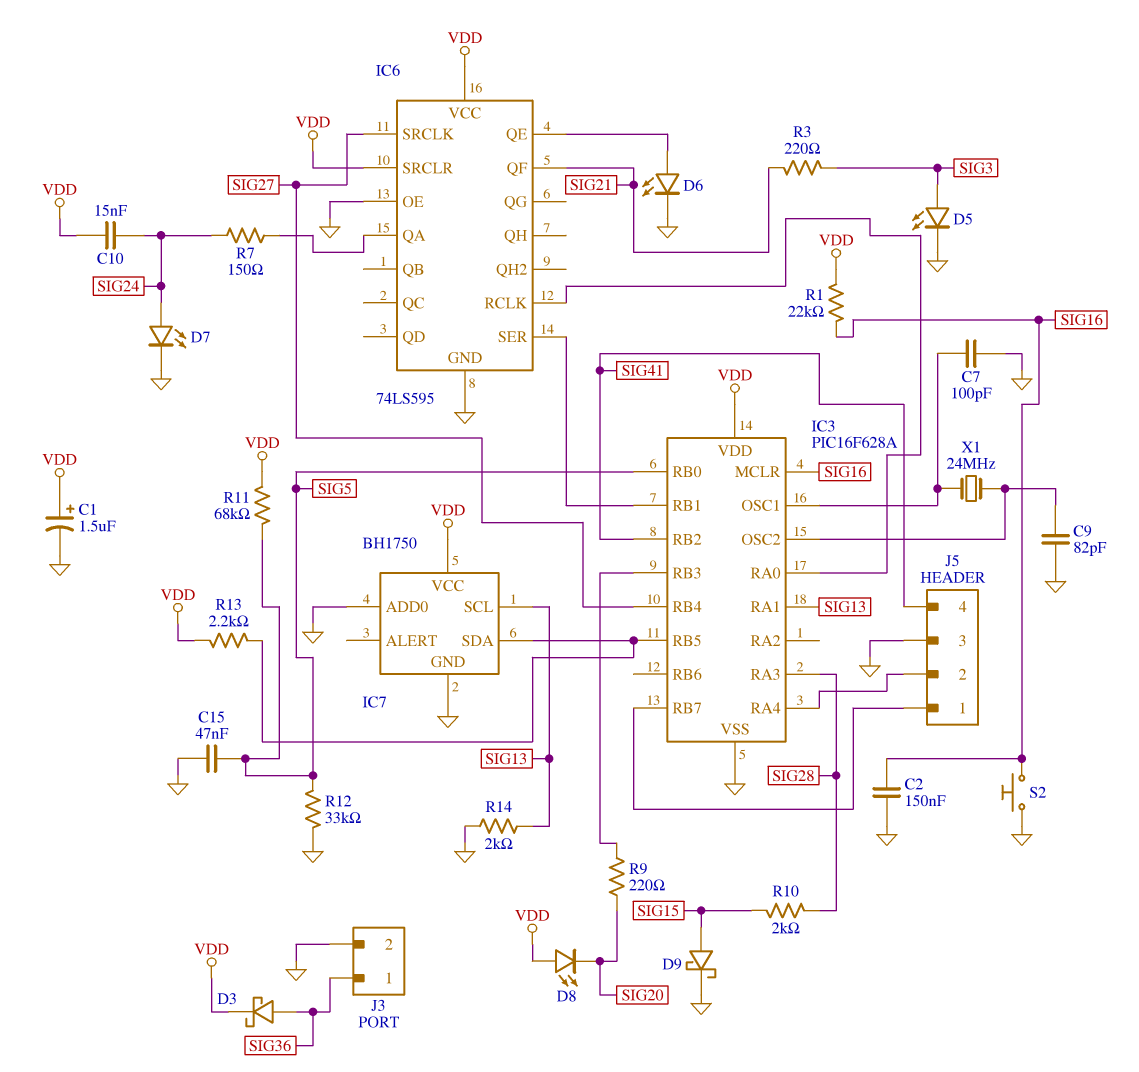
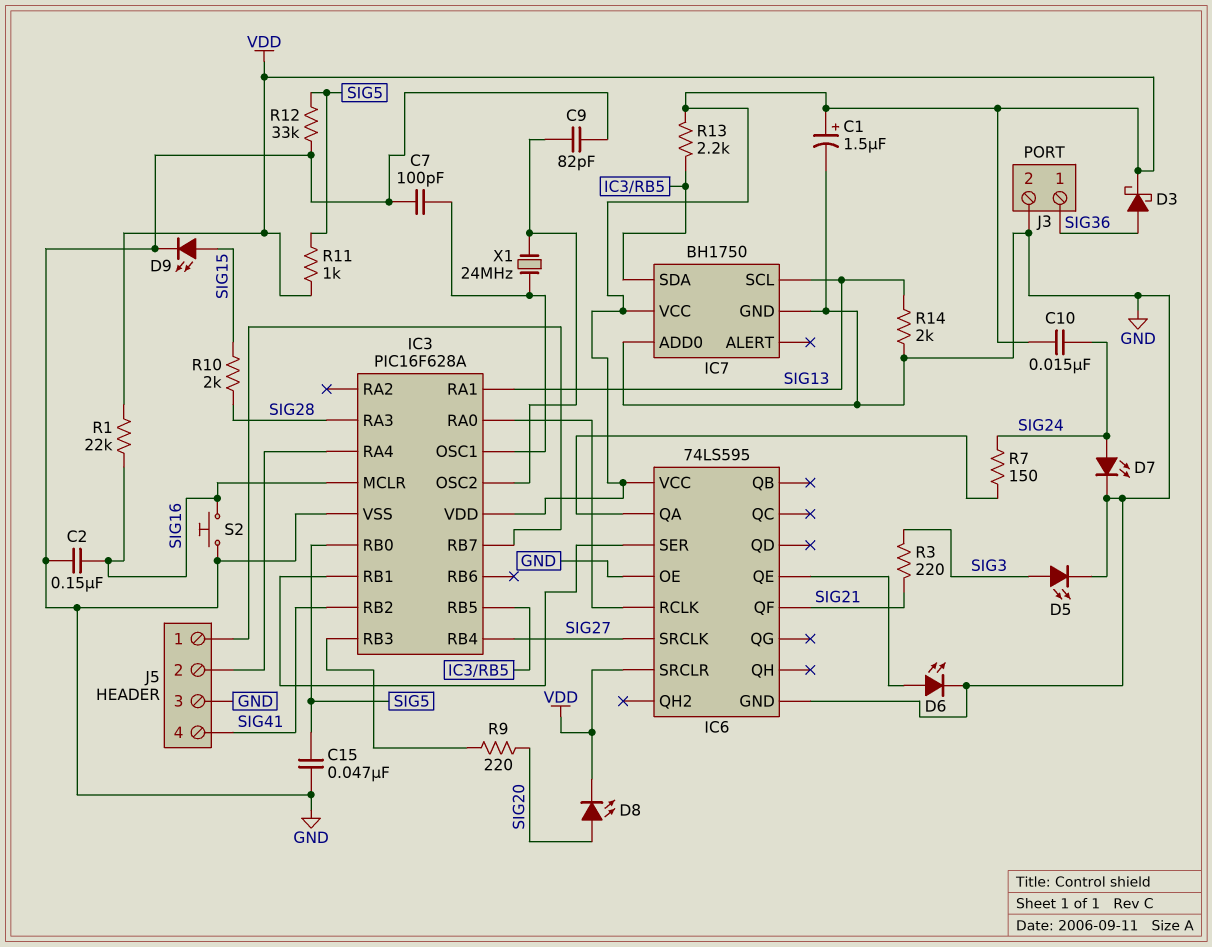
D8: LED (A VDD, K SIG20) -> LED (A SIG20, K VDD)
D9: schottky (A SIG15, K GND) -> LED (A SIG15, K GND)
R11: 68k (SIG5, VDD) -> 1k (SIG5, VDD)

